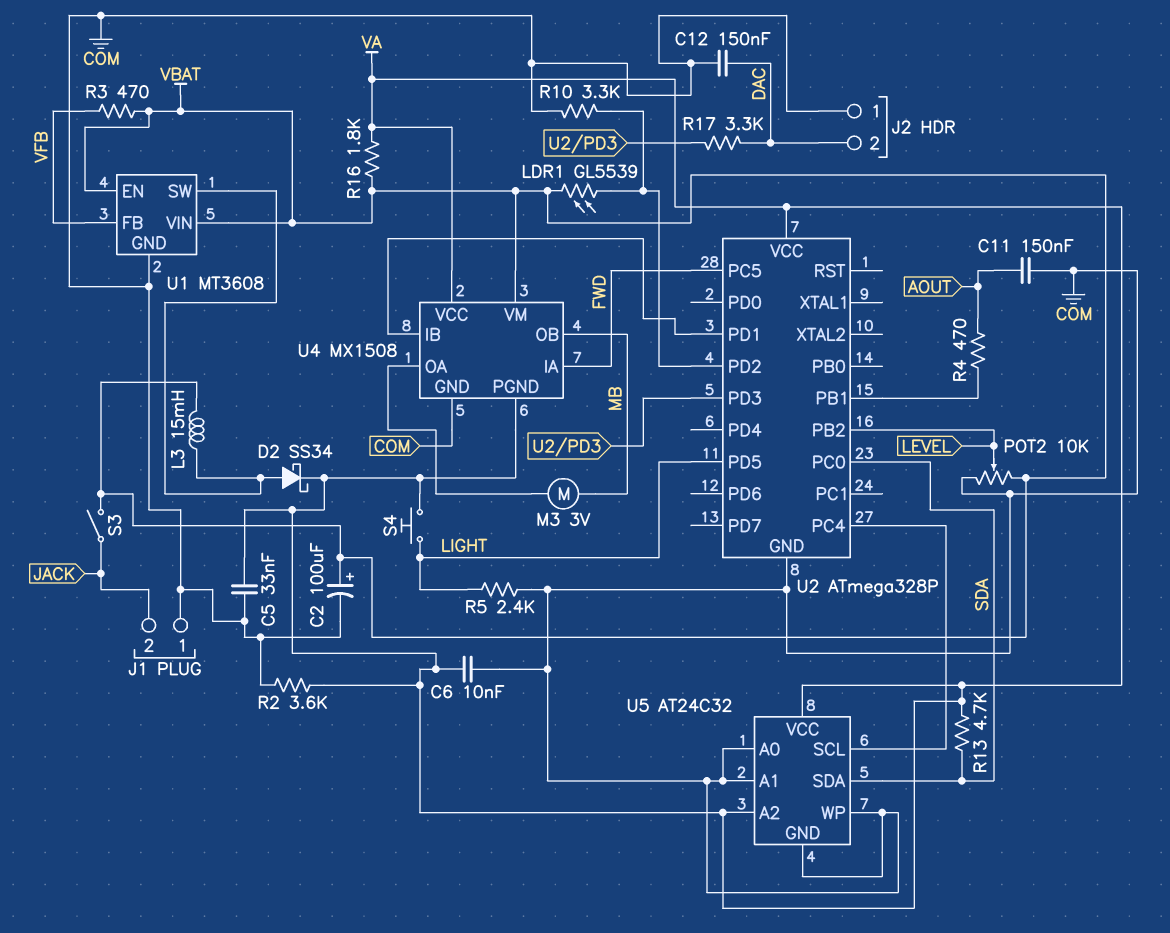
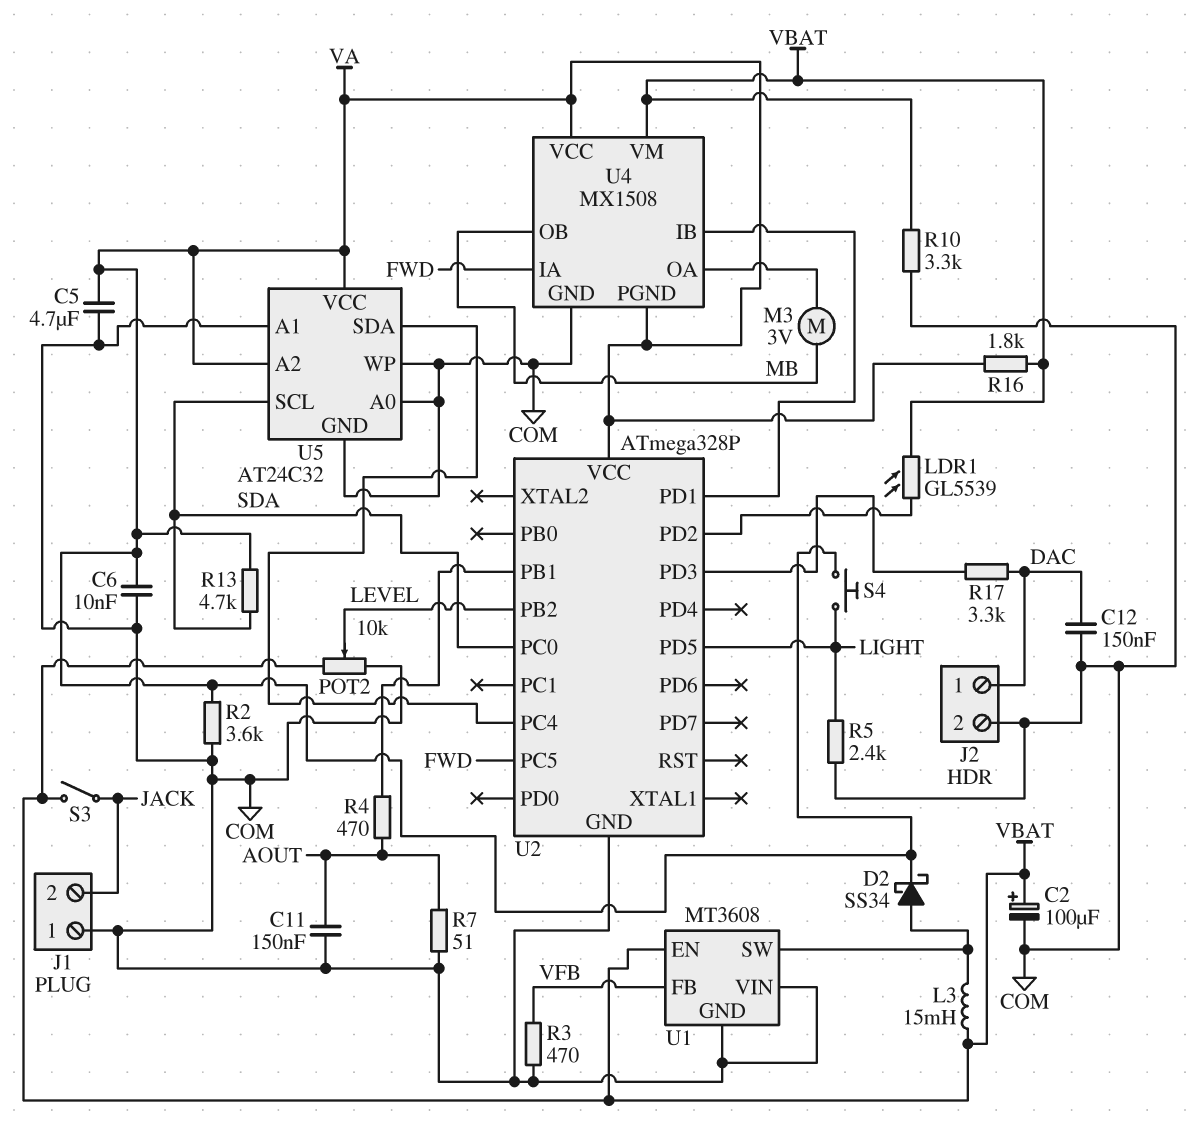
C5: 33nF (COM, VA) -> 4.7uF (COM, VA)
J2 pin 1: COM -> DAC
J2 pin 2: DAC -> COM
R3: 470 (VBAT, VFB) -> 470 (COM, VFB)
R7: none -> 51 (AOUT, COM)
R10: 3.3k (COM, U2/PD2) -> 3.3k (COM, VBAT)
U1 pin VIN: VBAT -> COM
U5 pin SCL: U2/PC4 -> SDA
U5 pin SDA: SDA -> U2/PC4

